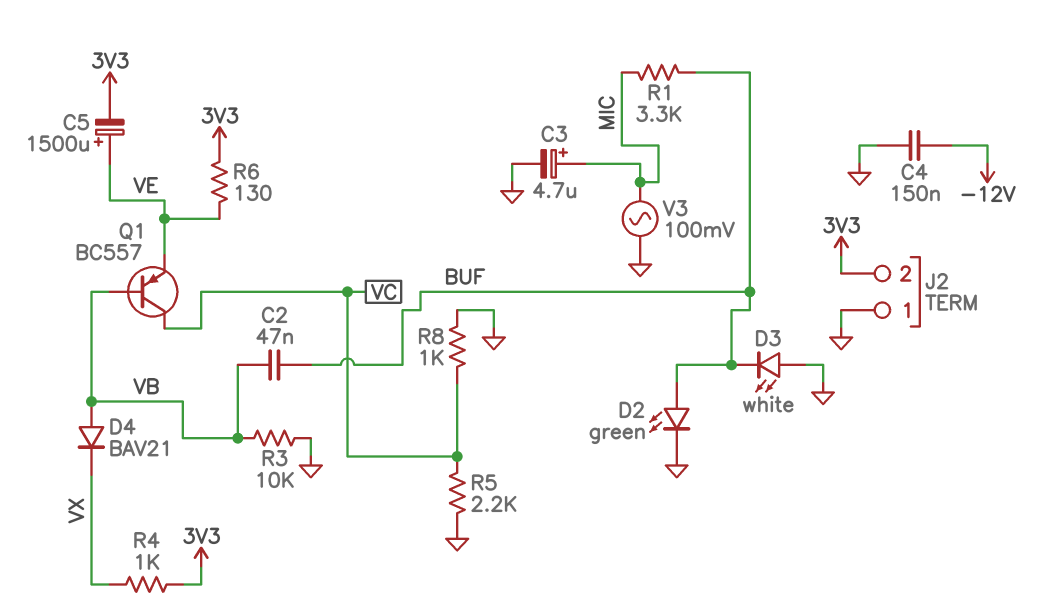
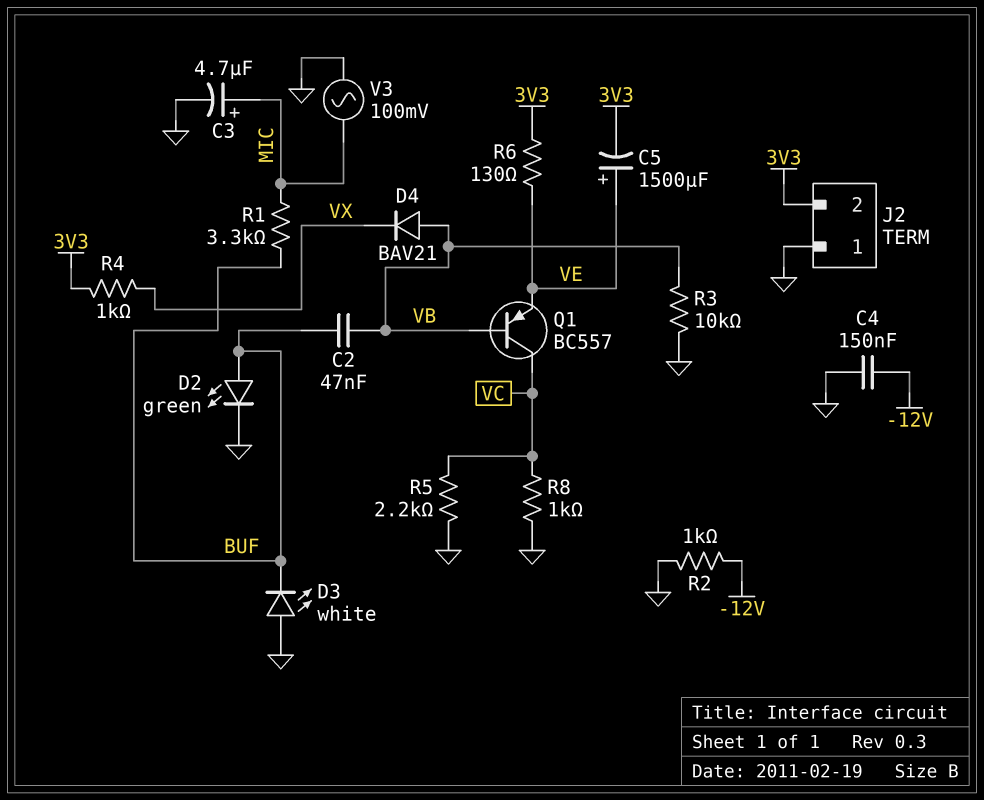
R2: none -> 1k (-12V, GND)

